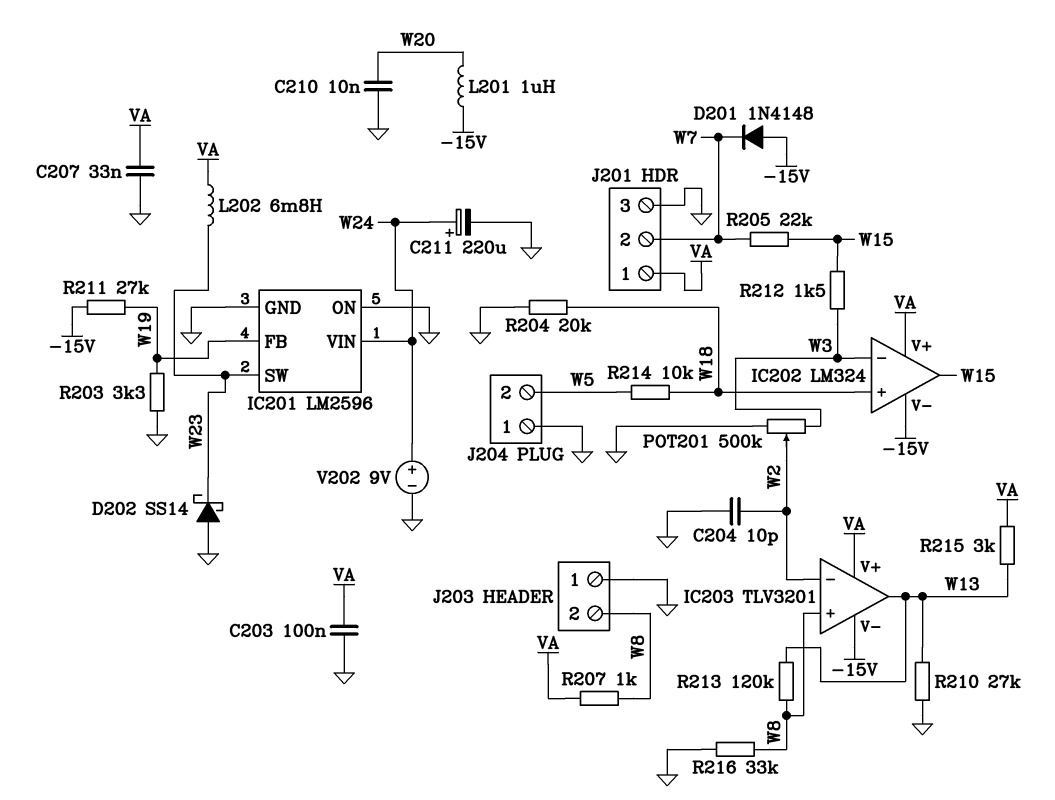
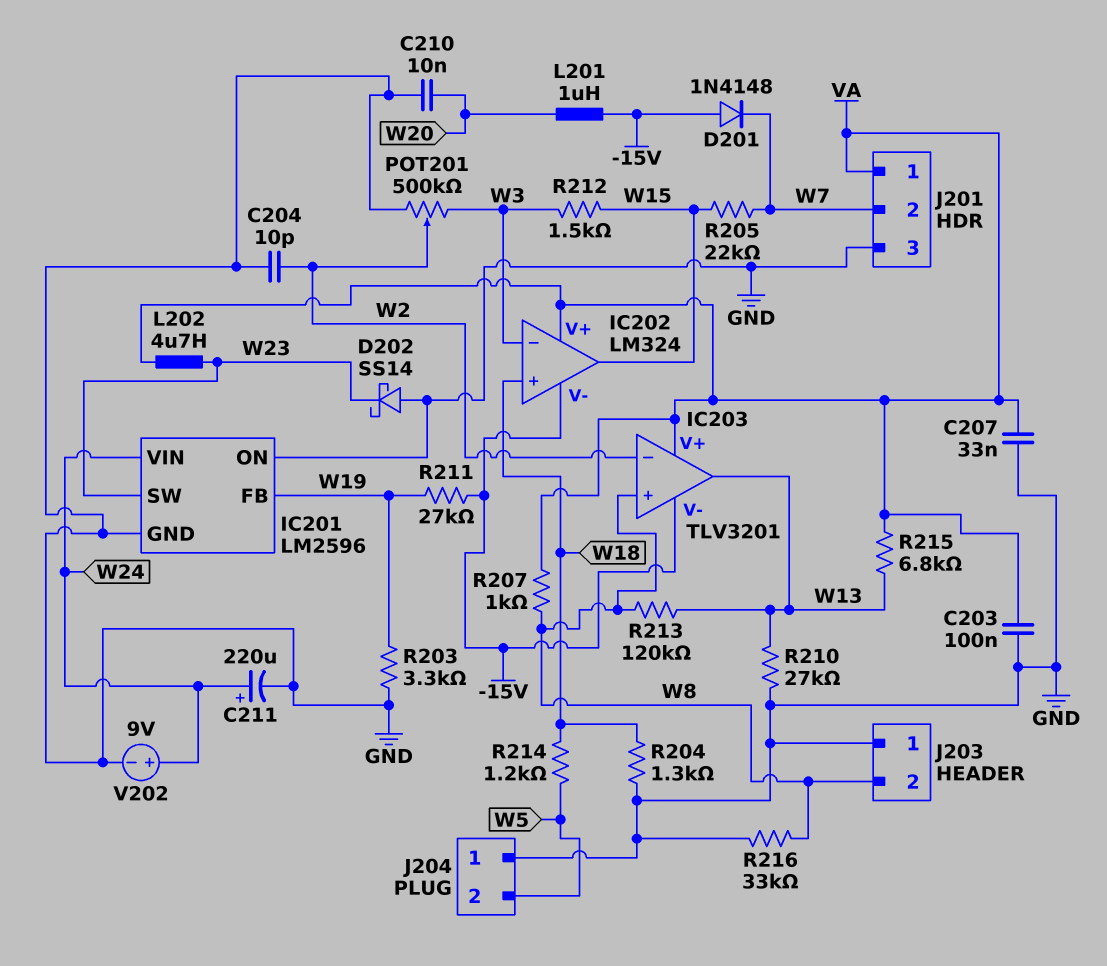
L202: 6.8mH (VA, W23) -> 4.7uH (VA, W23)
R204: 20k (GND, W18) -> 1.3k (GND, W18)
R214: 10k (W5, W18) -> 1.2k (W5, W18)
R215: 3k (VA, W13) -> 6.8k (VA, W13)

